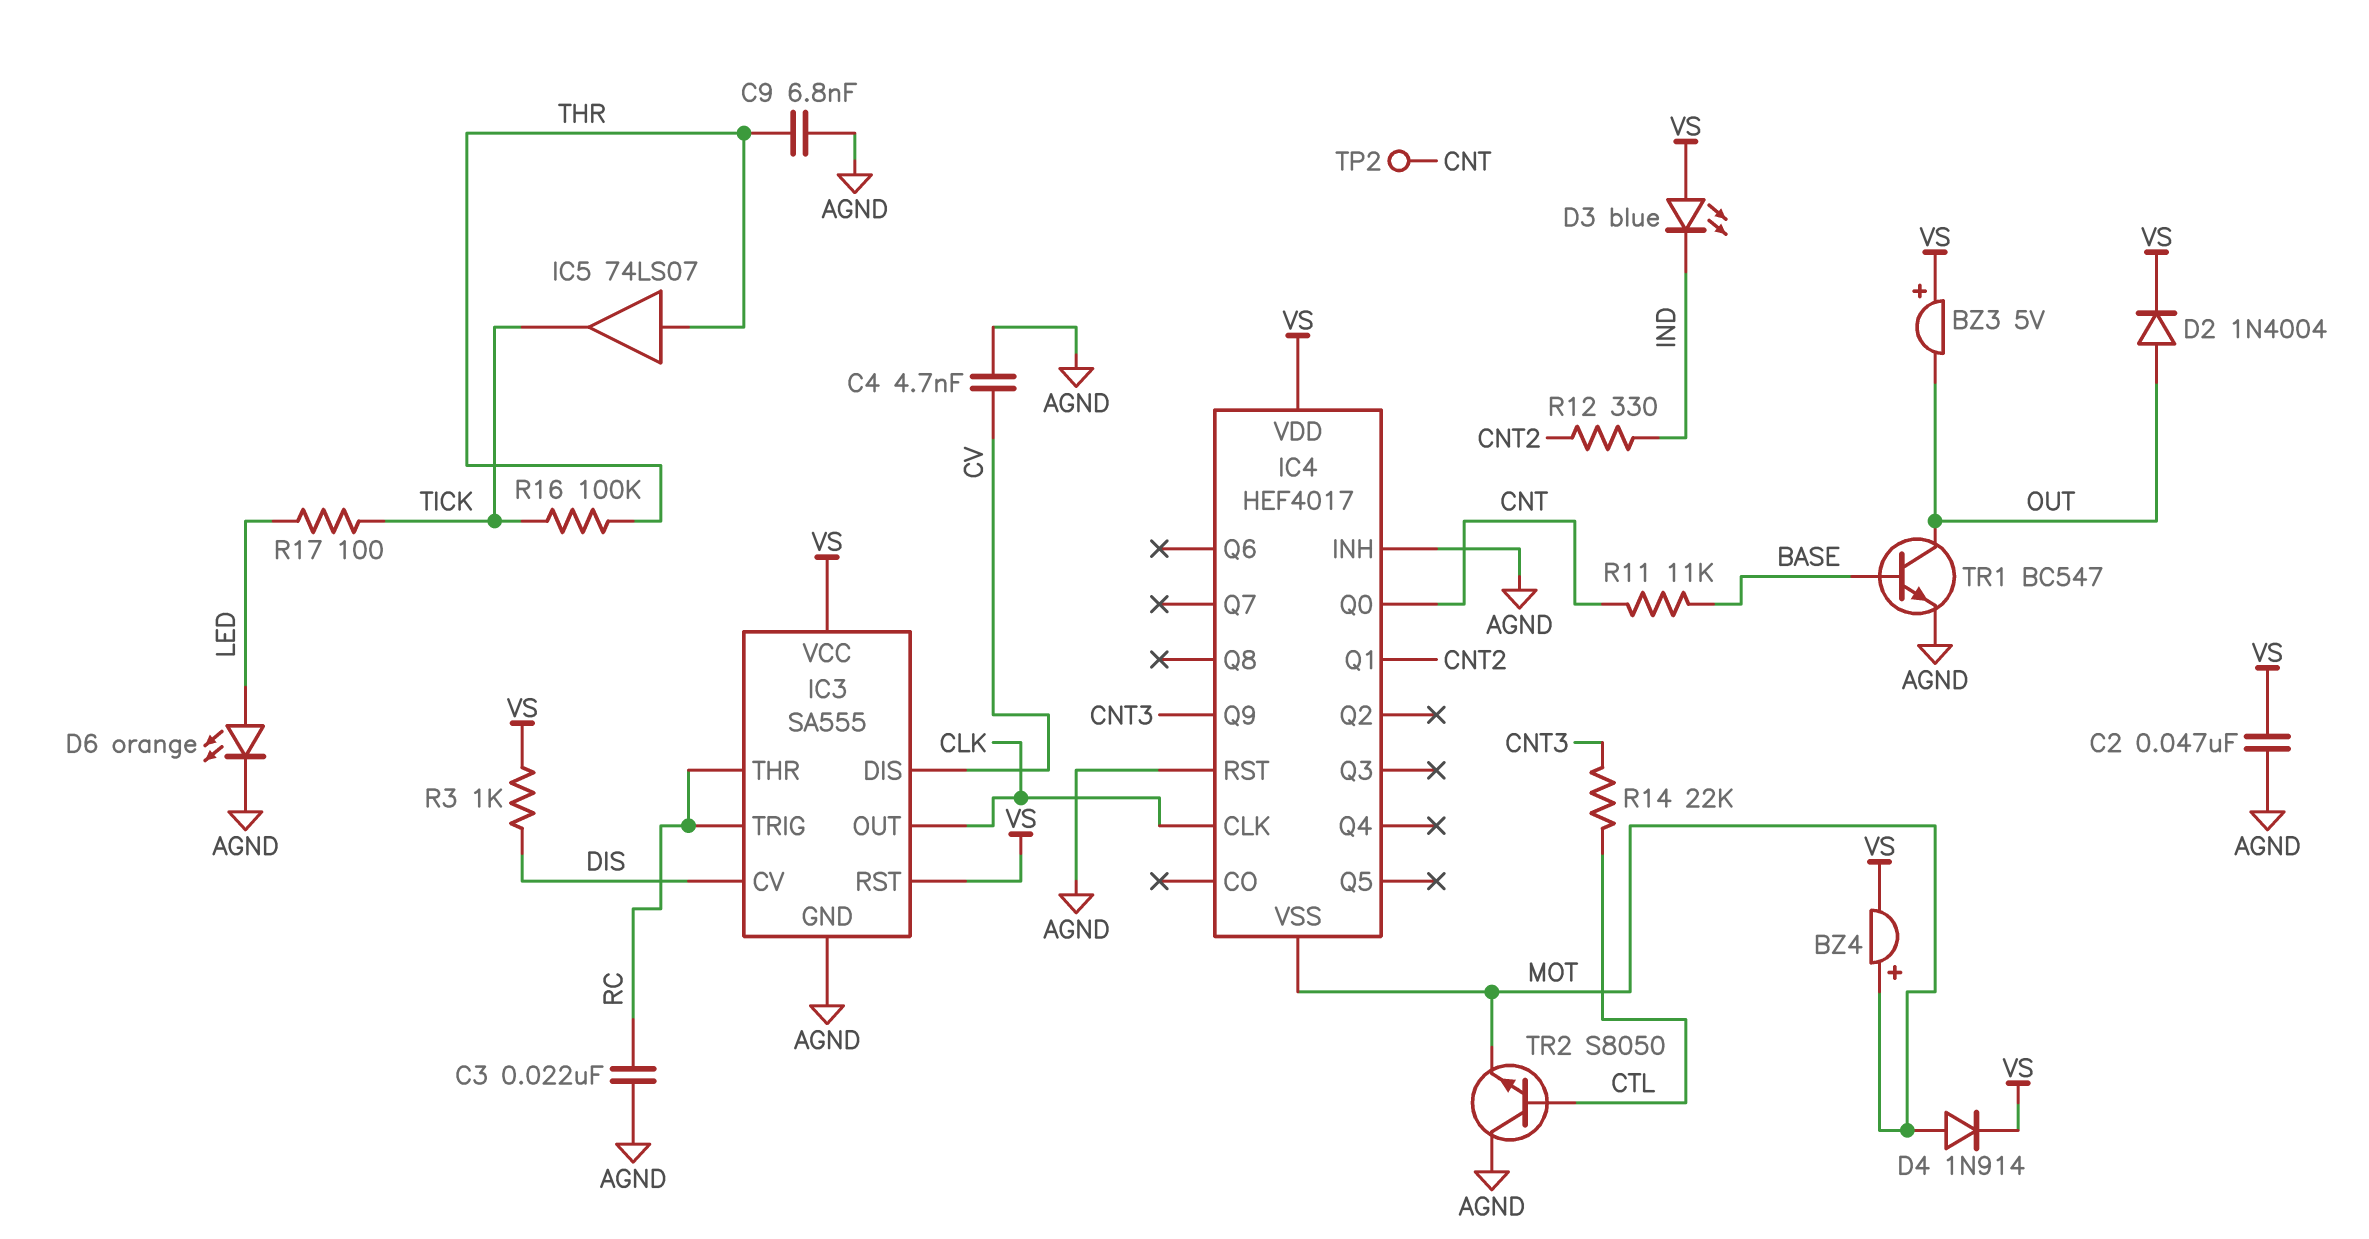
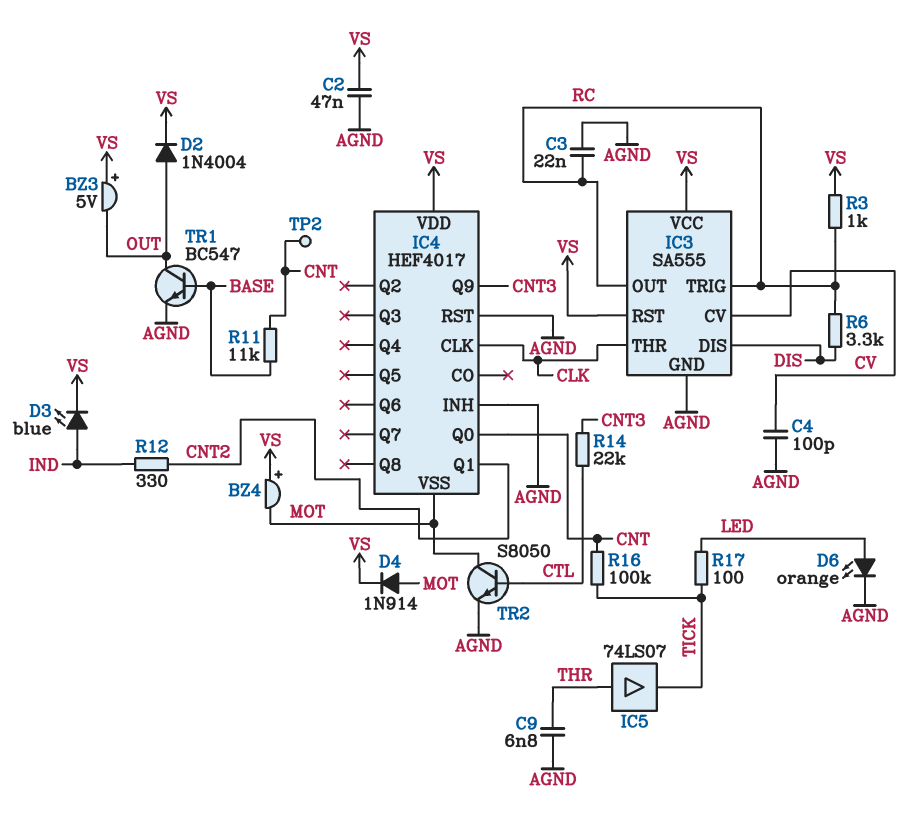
BZ4: buzzer (plus MOT, minus VS) -> buzzer (plus VS, minus MOT)
C4: 4.7nF (AGND, CV) -> 100pF (AGND, CV)
D3: LED blue (A VS, K IND) -> LED blue (A IND, K VS)
IC3 pin CV: DIS -> CV
IC3 pin DIS: CV -> DIS
IC3 pin OUT: CLK -> RC
IC3 pin THR: RC -> CLK
R3: 1k (DIS, VS) -> 1k (RC, VS)
R6: none -> 3.3k (DIS, RC)
R16: 100k (THR, TICK) -> 100k (CNT, TICK)
TR2: NPN S8050 (B CTL, C AGND, E MOT) -> NPN S8050 (B CTL, C MOT, E AGND)

